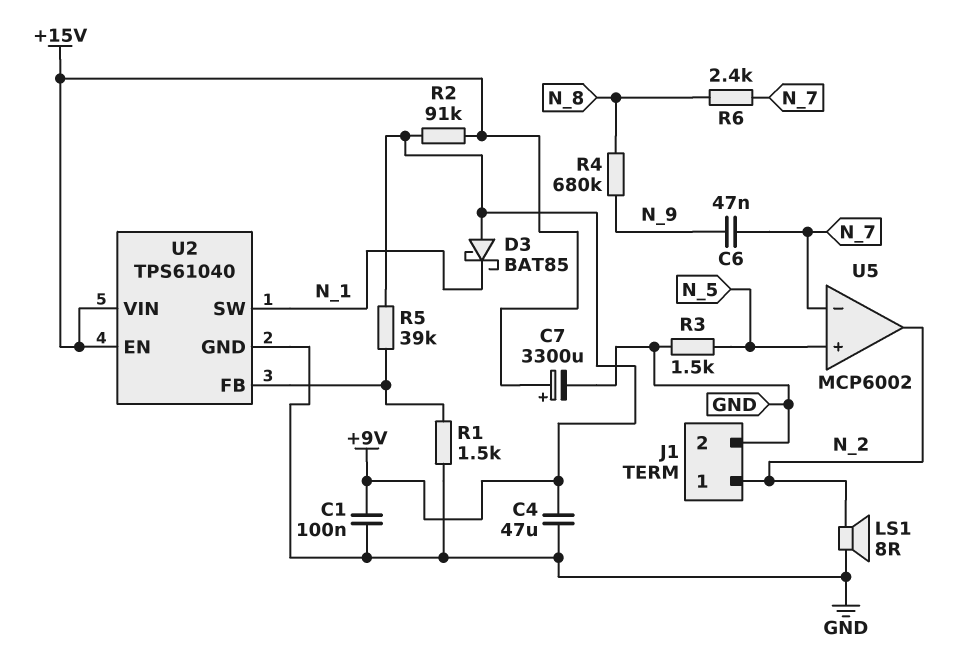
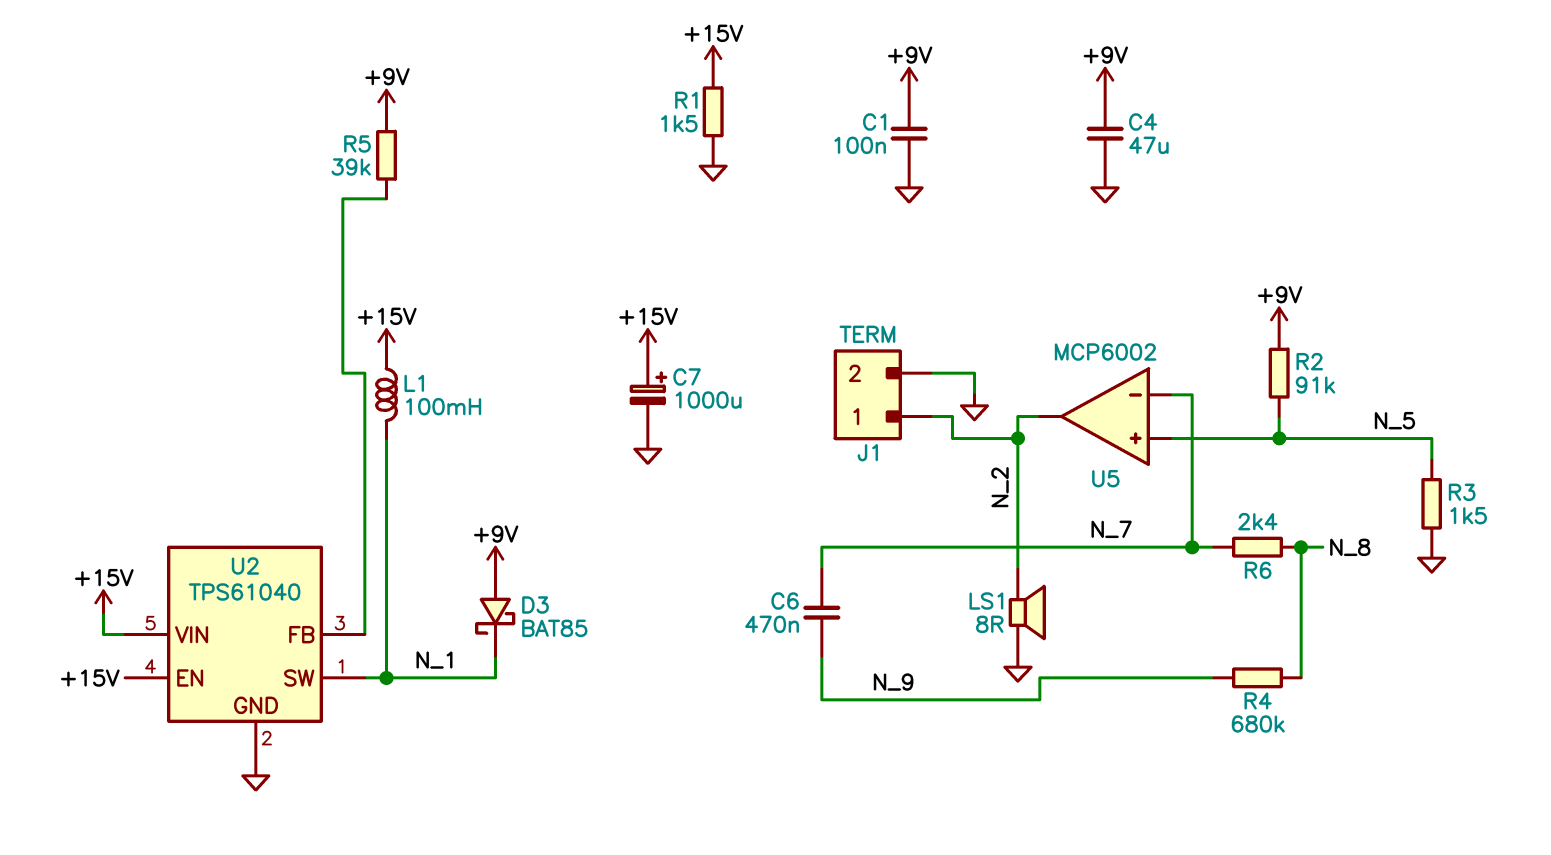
C6: 47nF (N_7, N_9) -> 470nF (N_7, N_9)
C7: 3300uF (plus +15V, minus GND) -> 1000uF (plus +15V, minus GND)
L1: none -> 100mH (+15V, N_1)
R1: 1.5k (GND, U2/FB) -> 1.5k (+15V, GND)
R2: 91k (+9V, +15V) -> 91k (+9V, N_5)

